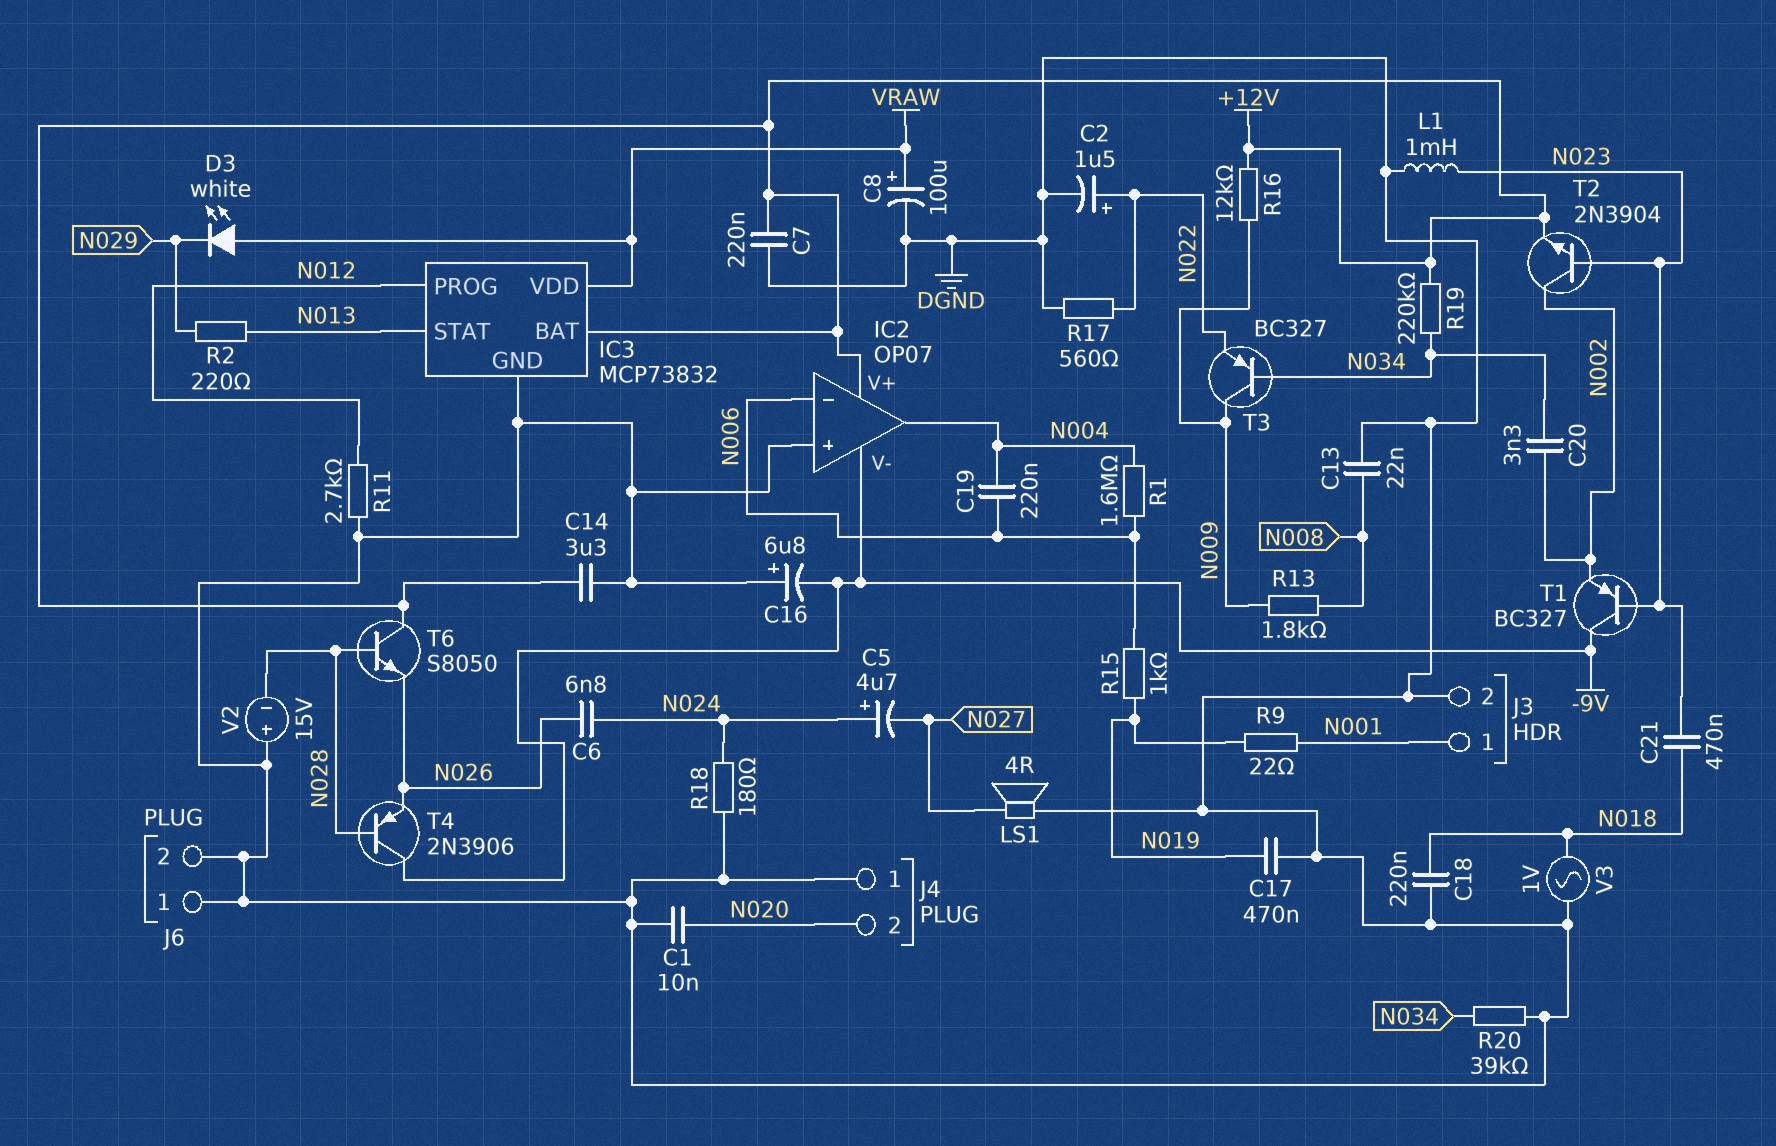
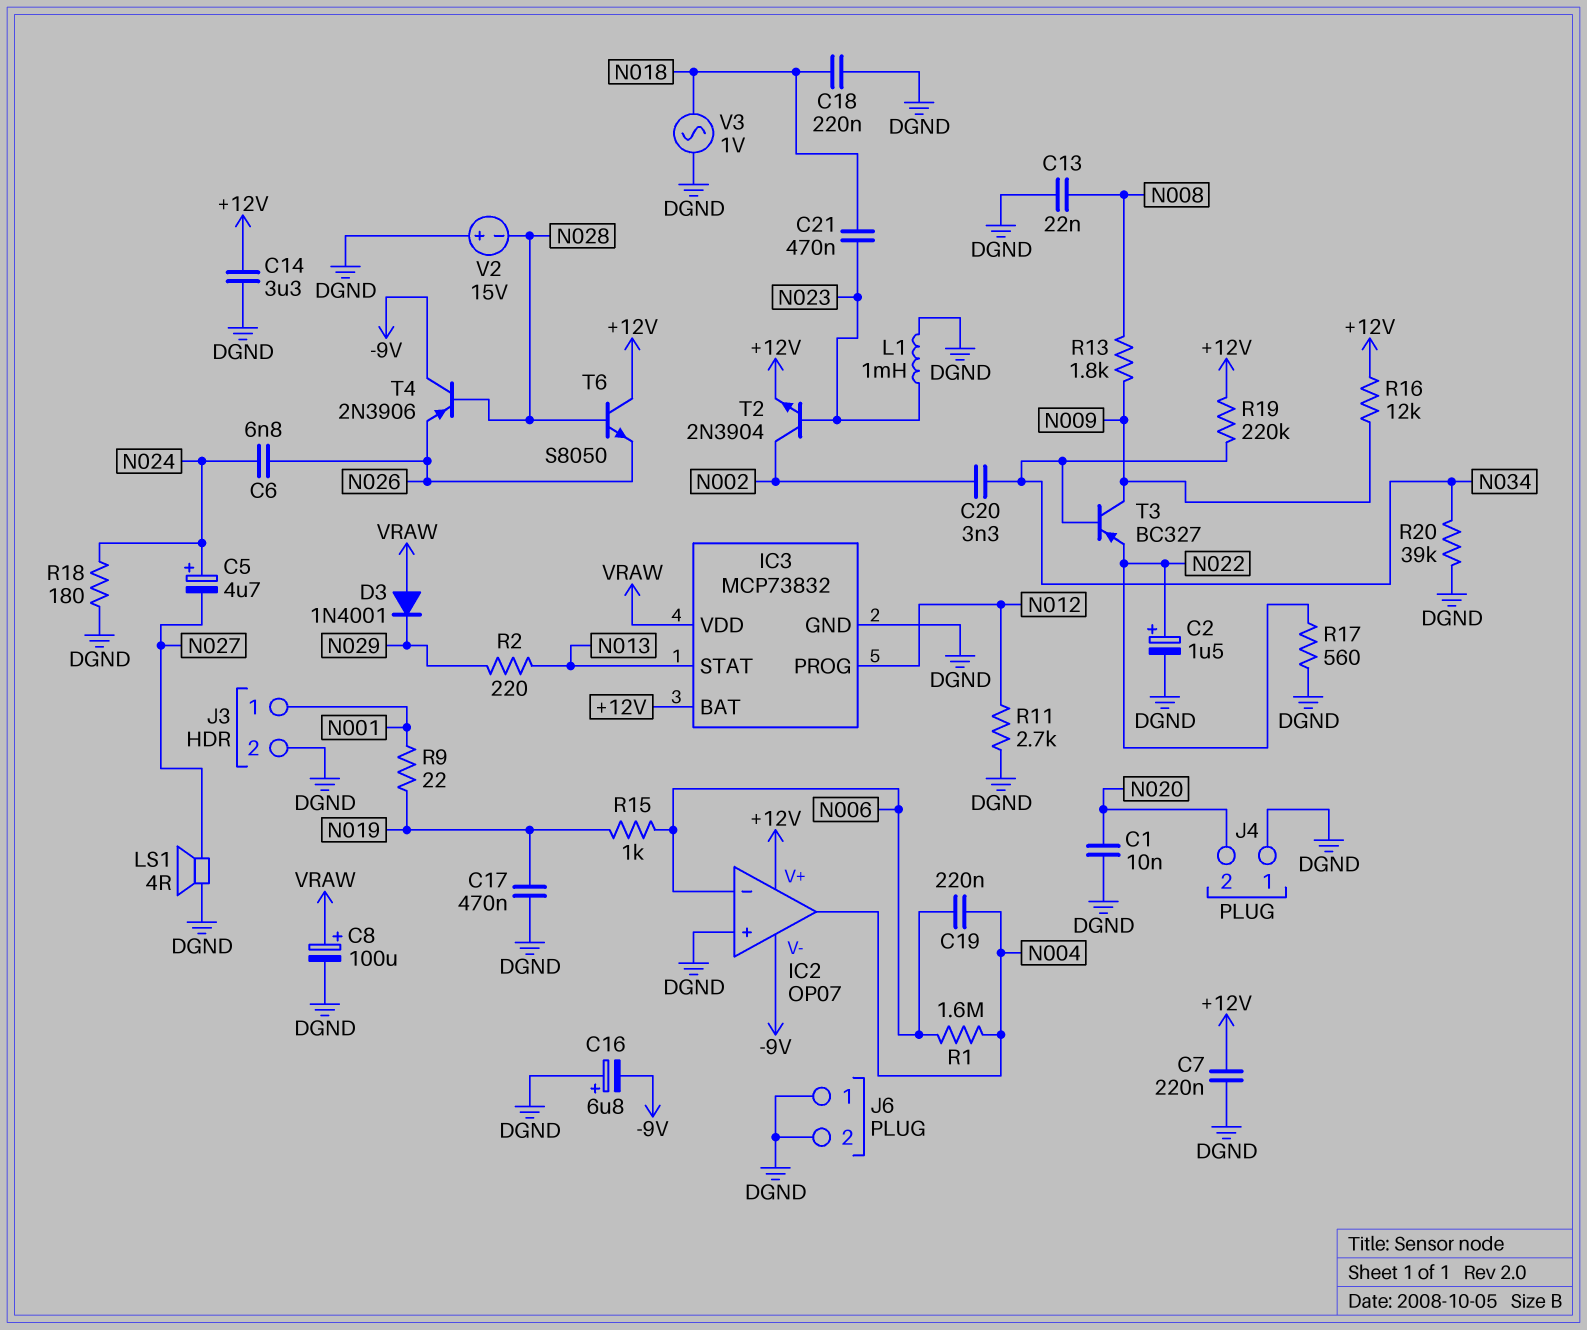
D3: LED white (A VRAW, K N029) -> diode 1N4001 (A VRAW, K N029)
T1: PNP BC327 (B N023, C -9V, E N002) -> none

